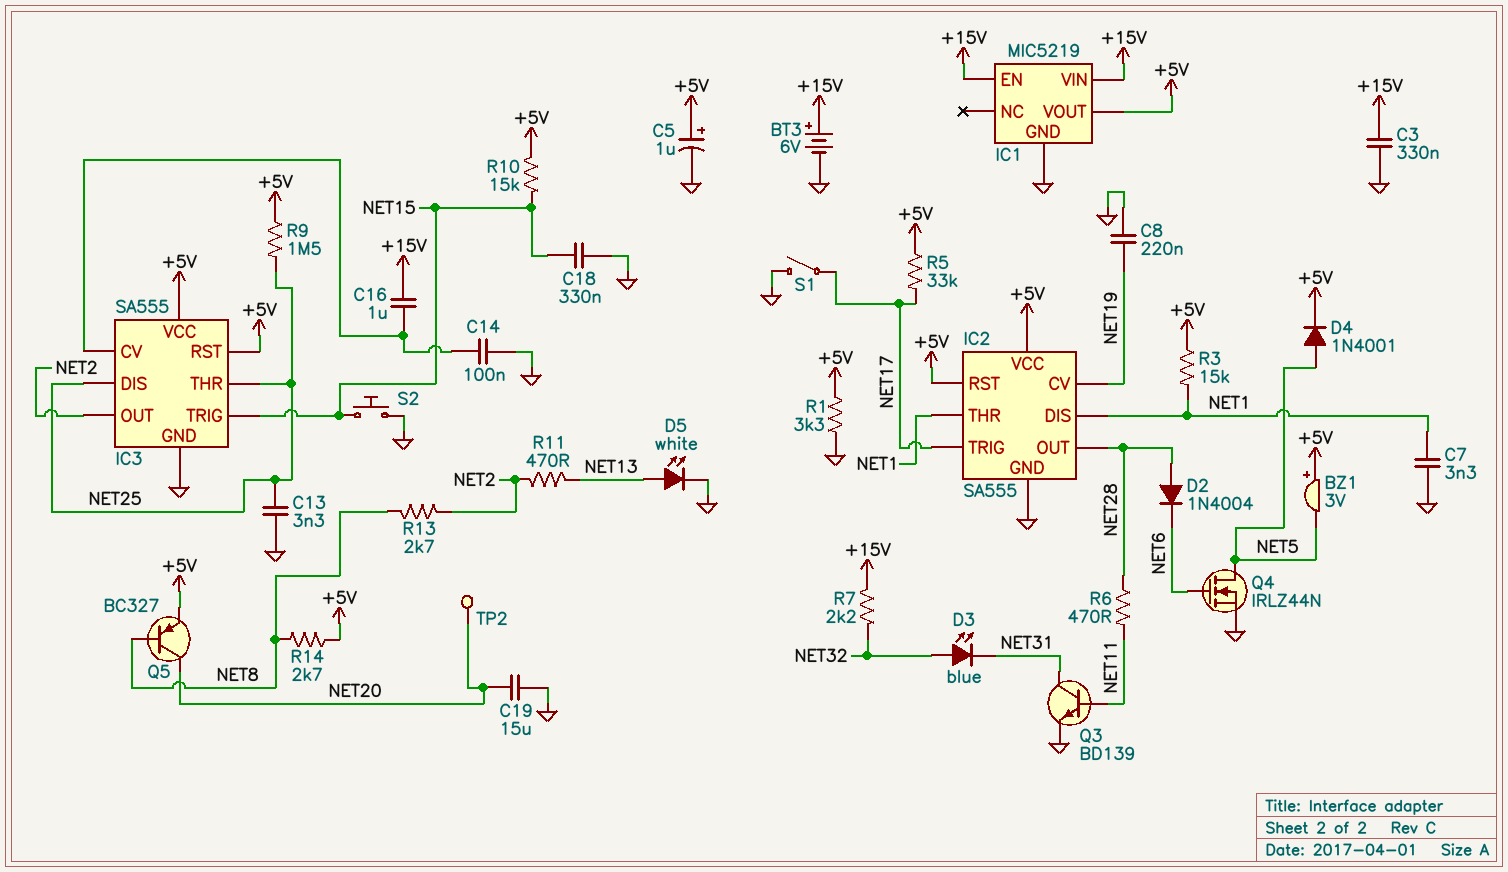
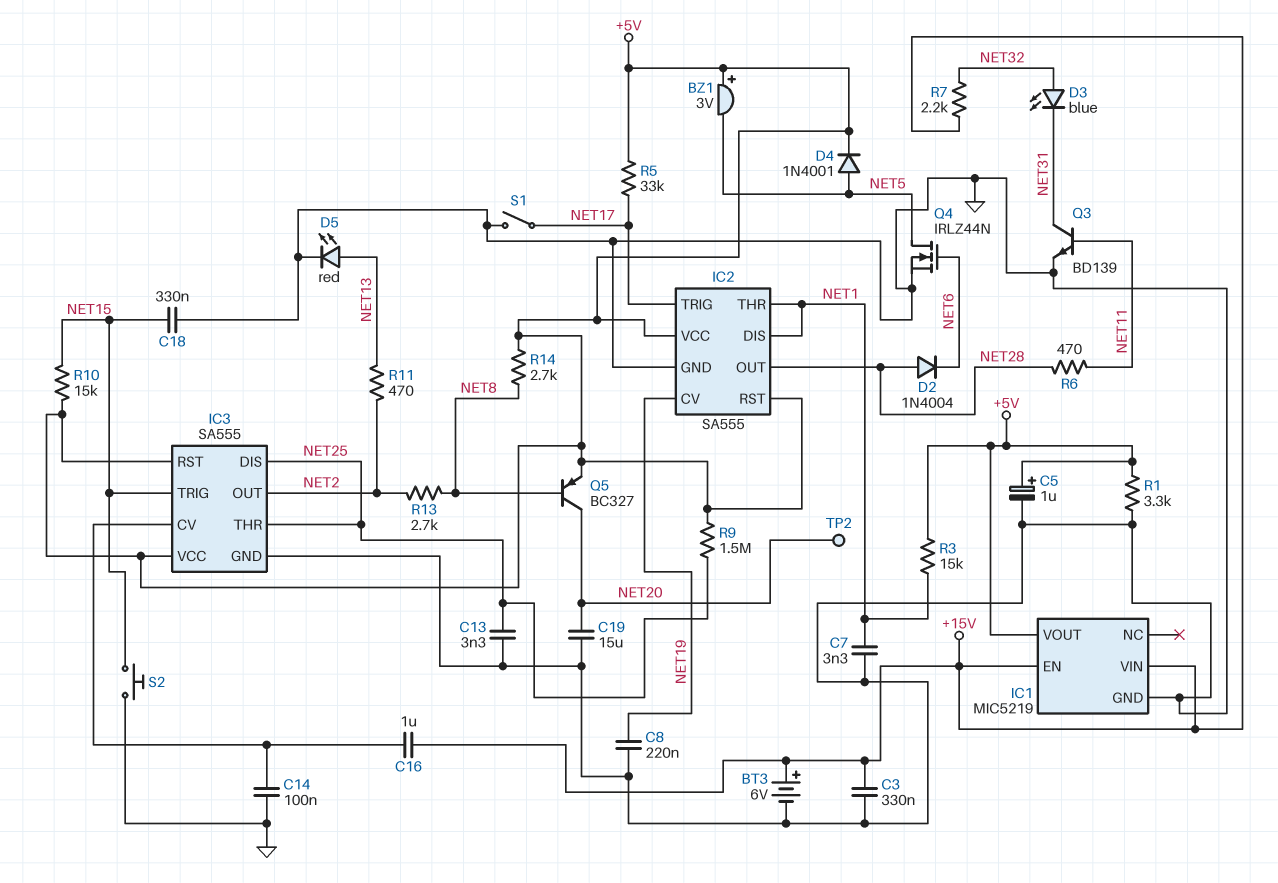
D5: LED white (A NET13, K GND) -> LED red (A NET13, K GND)

